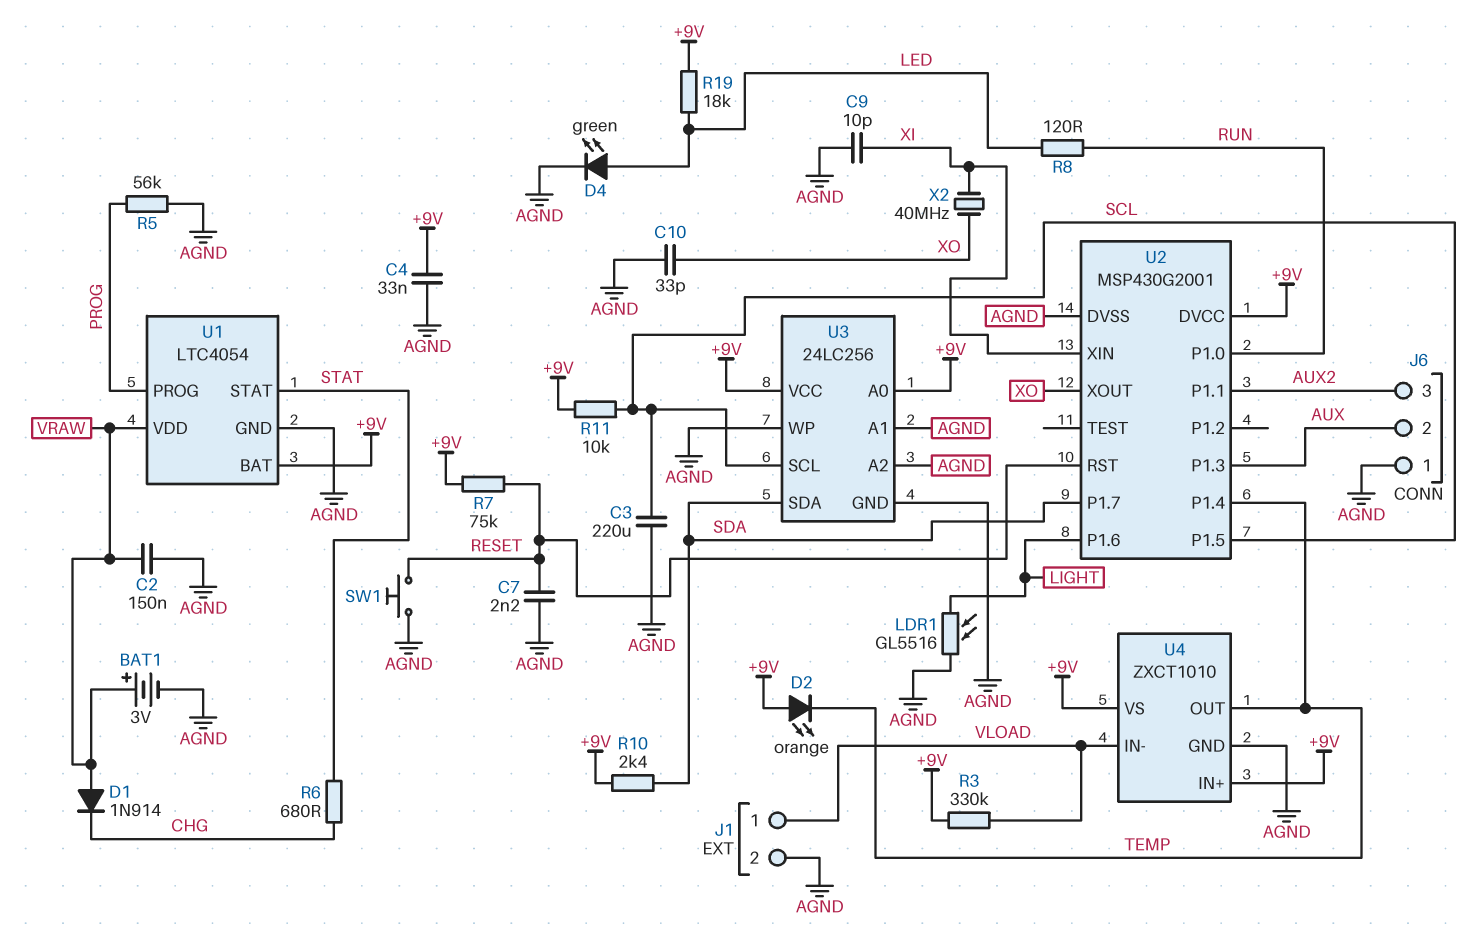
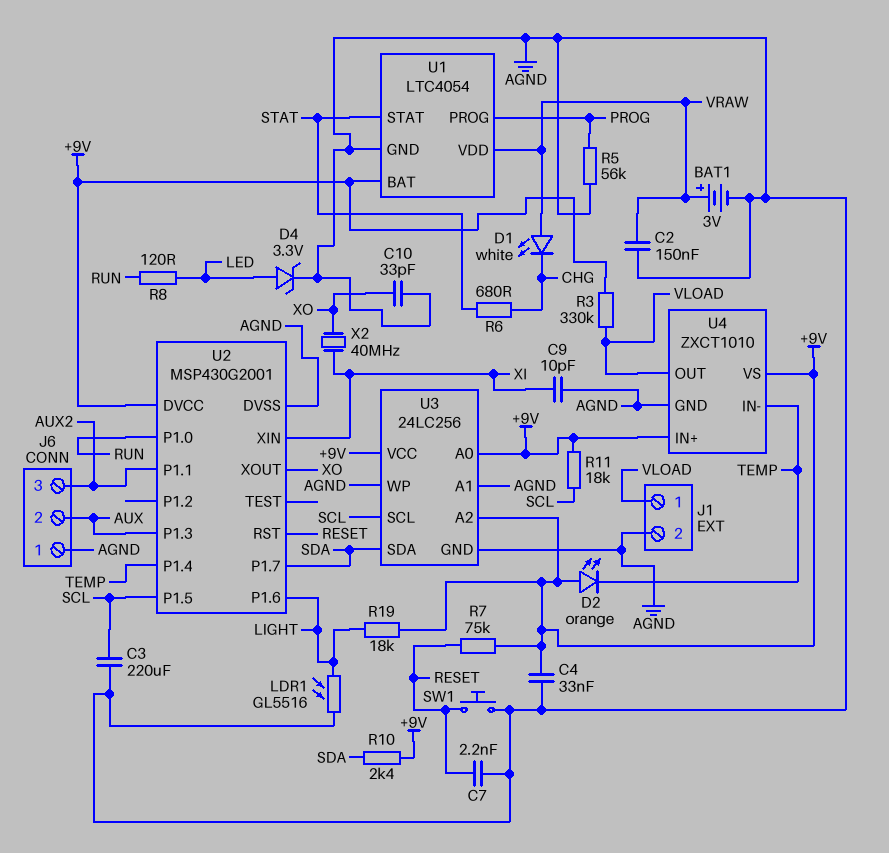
D1: diode 1N914 (A VRAW, K CHG) -> LED white (A VRAW, K CHG)
D4: LED green (A LED, K AGND) -> zener 3.3V (A LED, K AGND)
R11: 10k (+9V, SCL) -> 18k (+9V, SCL)
R19: 18k (+9V, LED) -> 18k (+9V, LIGHT)
U3 pin A2: AGND -> +9V
U4 pin IN-: VLOAD -> TEMP
U4 pin OUT: TEMP -> VLOAD

